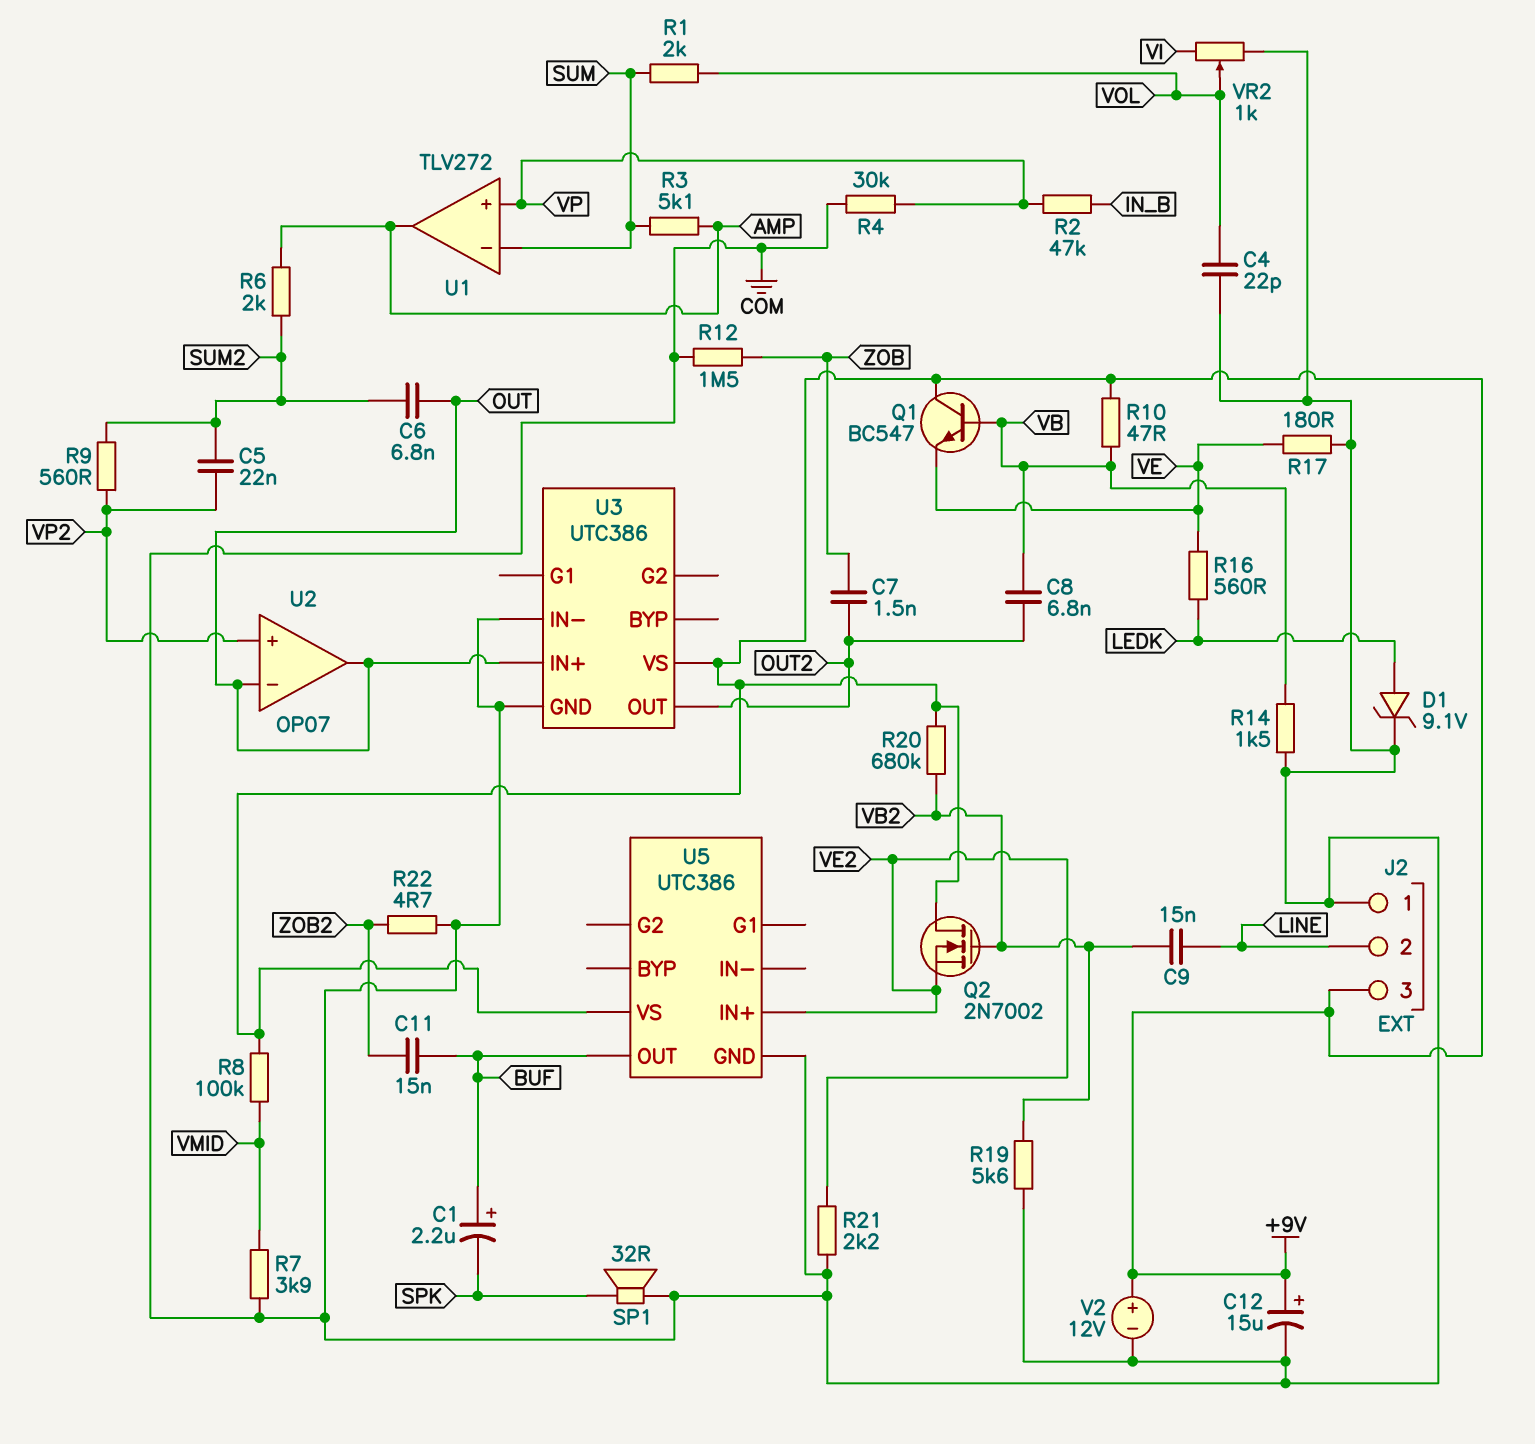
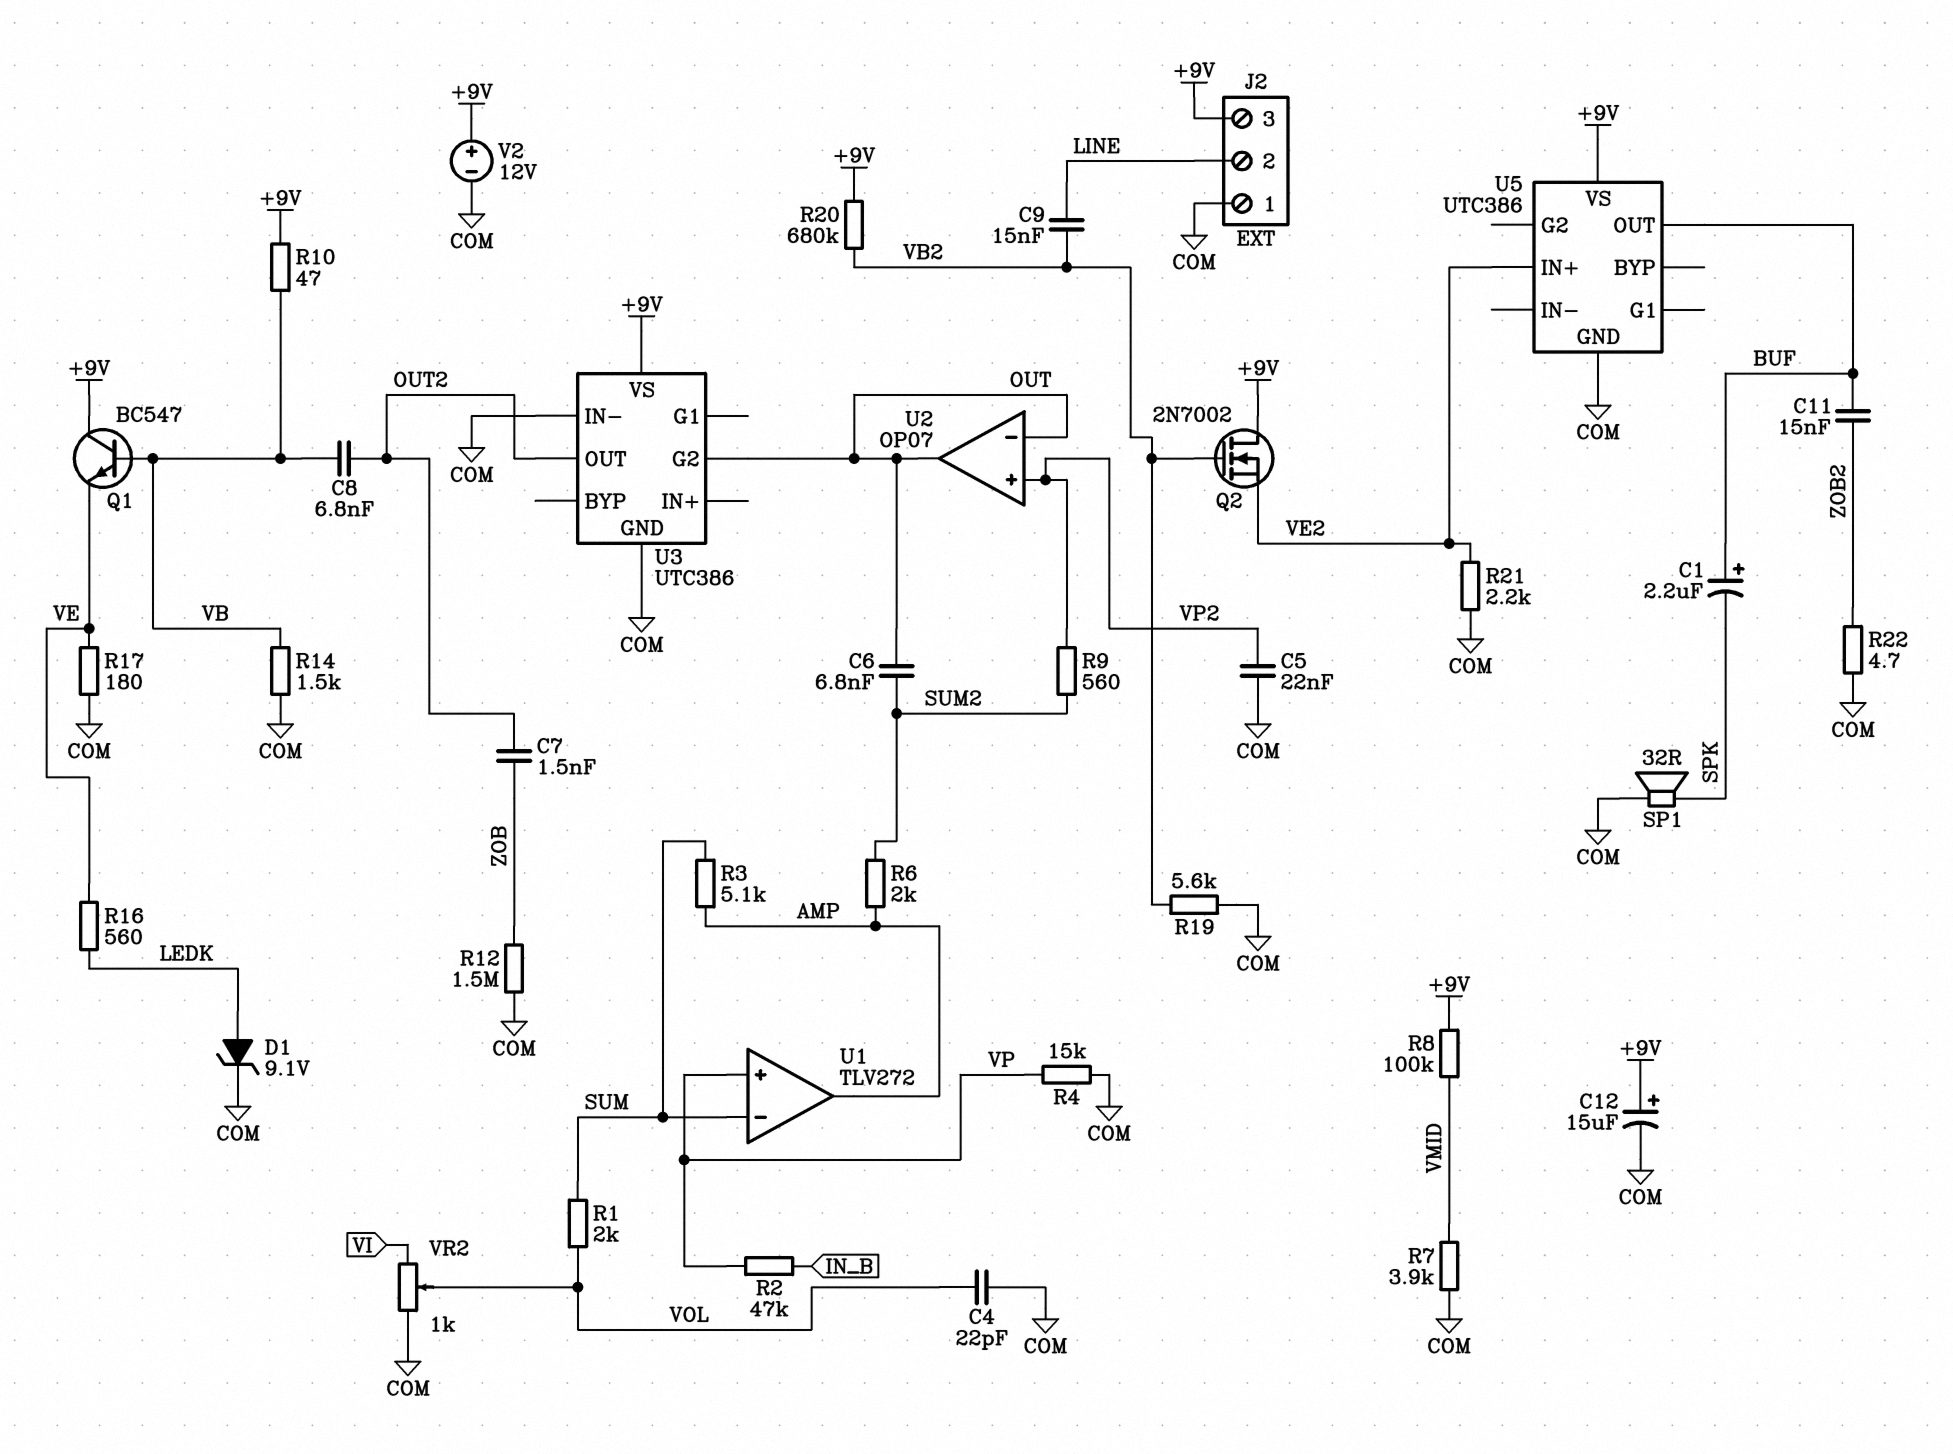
C5: 22nF (SUM2, VP2) -> 22nF (COM, VP2)
R4: 30k (COM, VP) -> 15k (COM, VP)
U3 pin G2: none -> OUT
U3 pin IN+: OUT -> none

